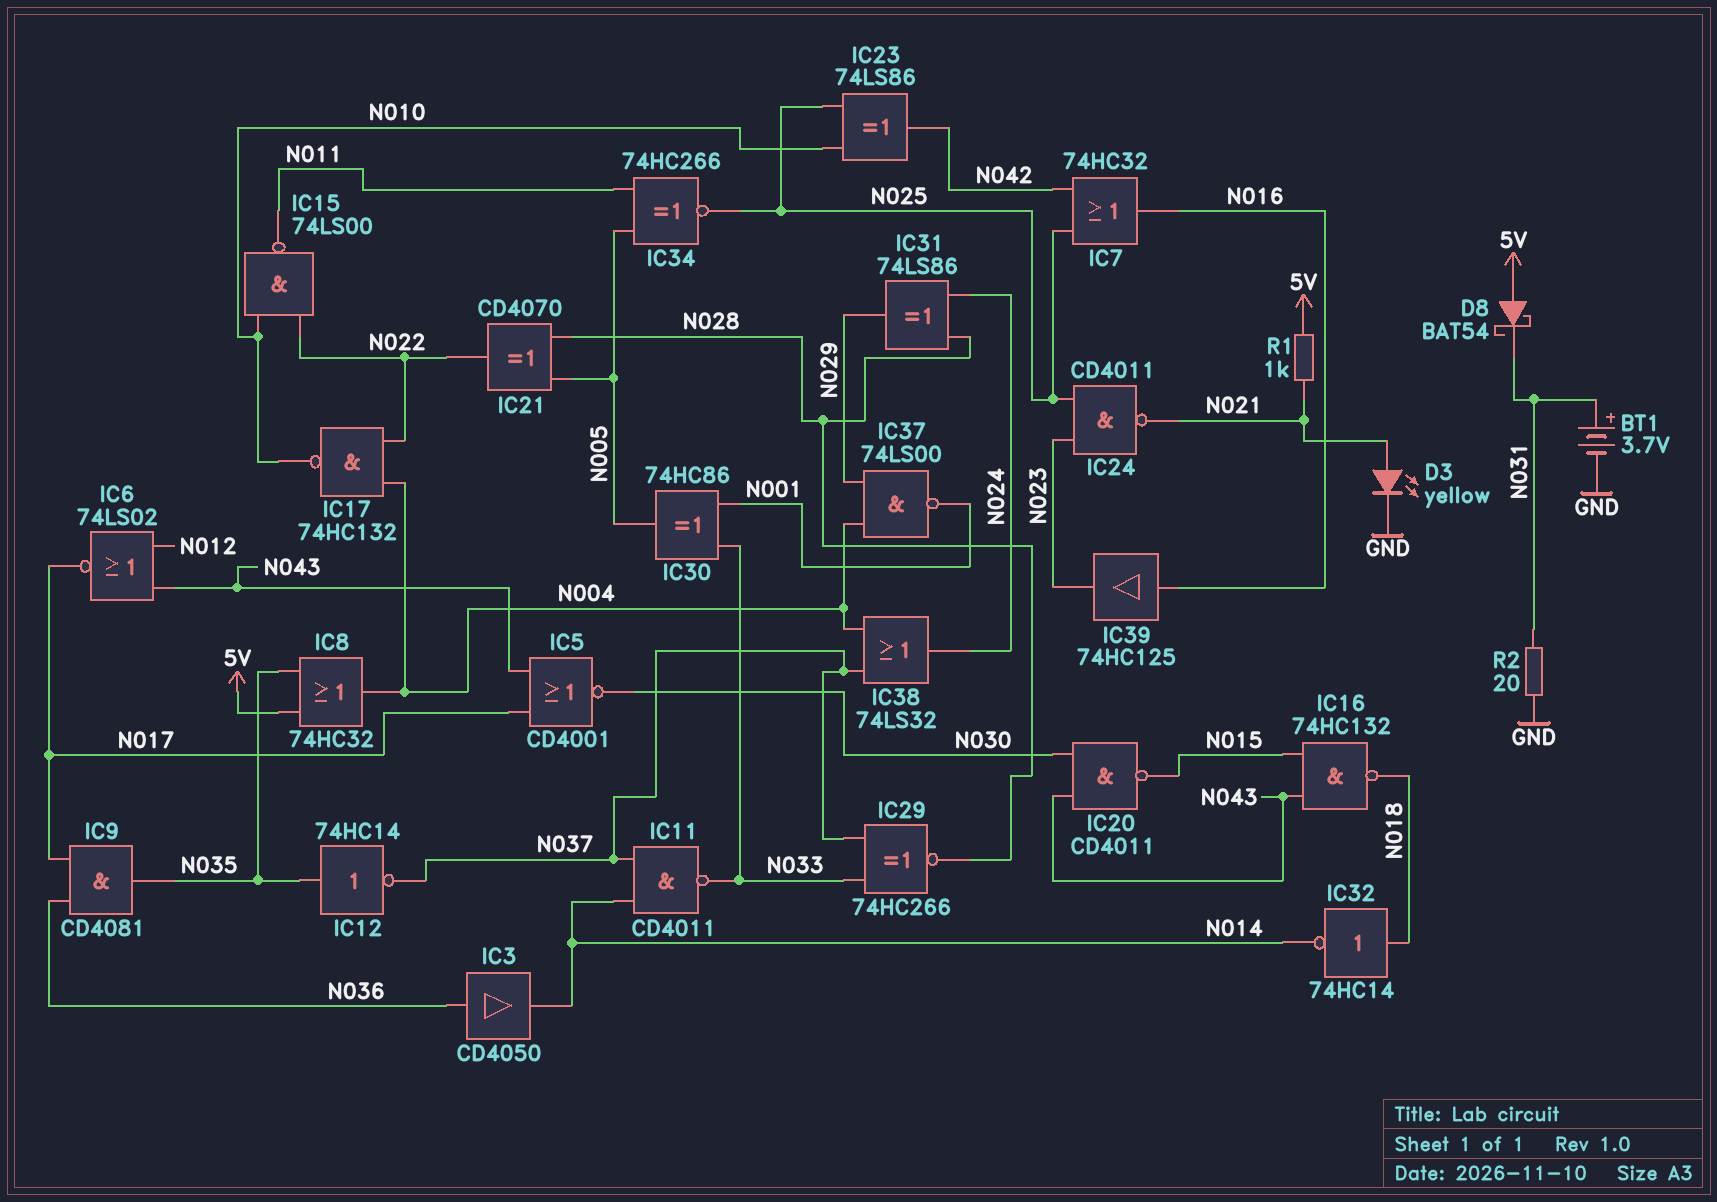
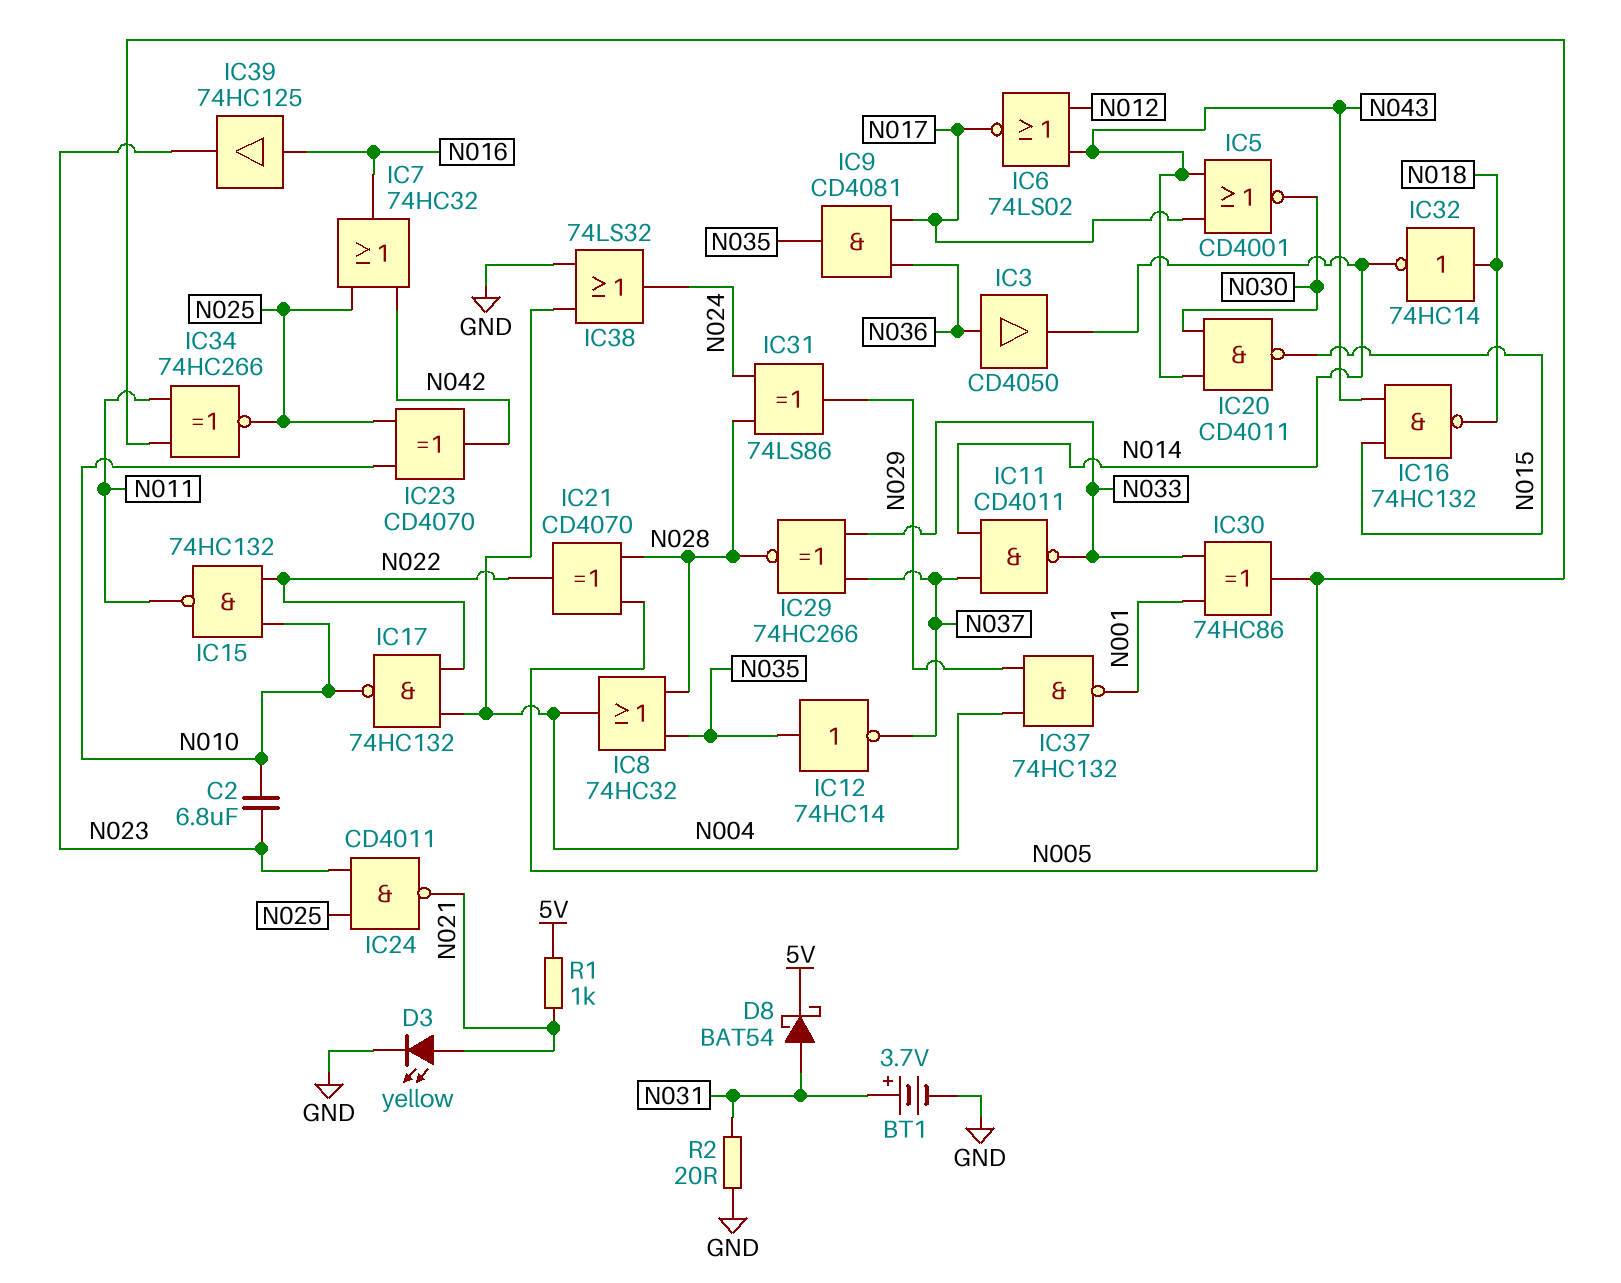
C2: none -> 6.8uF (N010, N023)
D8: schottky BAT54 (A 5V, K N031) -> schottky BAT54 (A N031, K 5V)
IC8: OR 74HC32 (in 5V, in N035, out N004) -> OR 74HC32 (in N028, in N035, out N004)
IC15: NAND 74LS00 (in N010, in N022, out N011) -> NAND 74HC132 (in N010, in N022, out N011)
IC23: XOR 74LS86 (in N010, in N025, out N042) -> XOR CD4070 (in N010, in N025, out N042)
IC37: NAND 74LS00 (in N004, in N029, out N001) -> NAND 74HC132 (in N004, in N029, out N001)
IC38: OR 74LS32 (in N004, in N037, out N024) -> OR 74LS32 (in GND, in N004, out N024)

